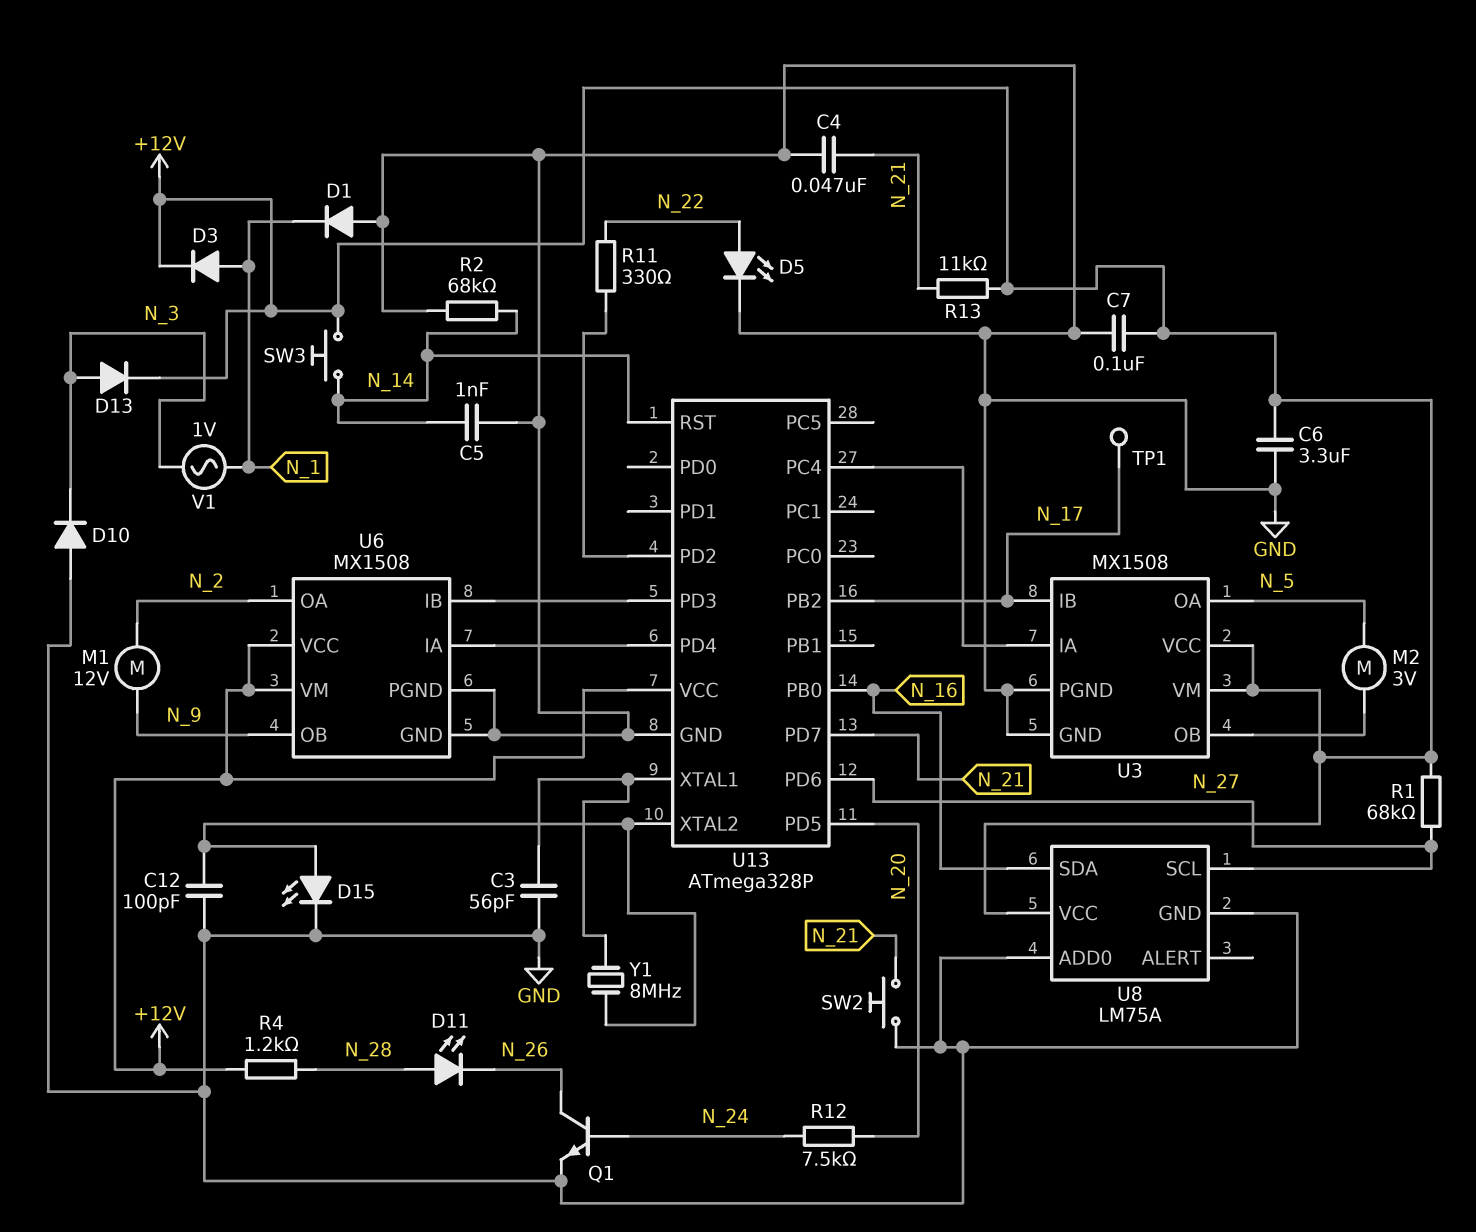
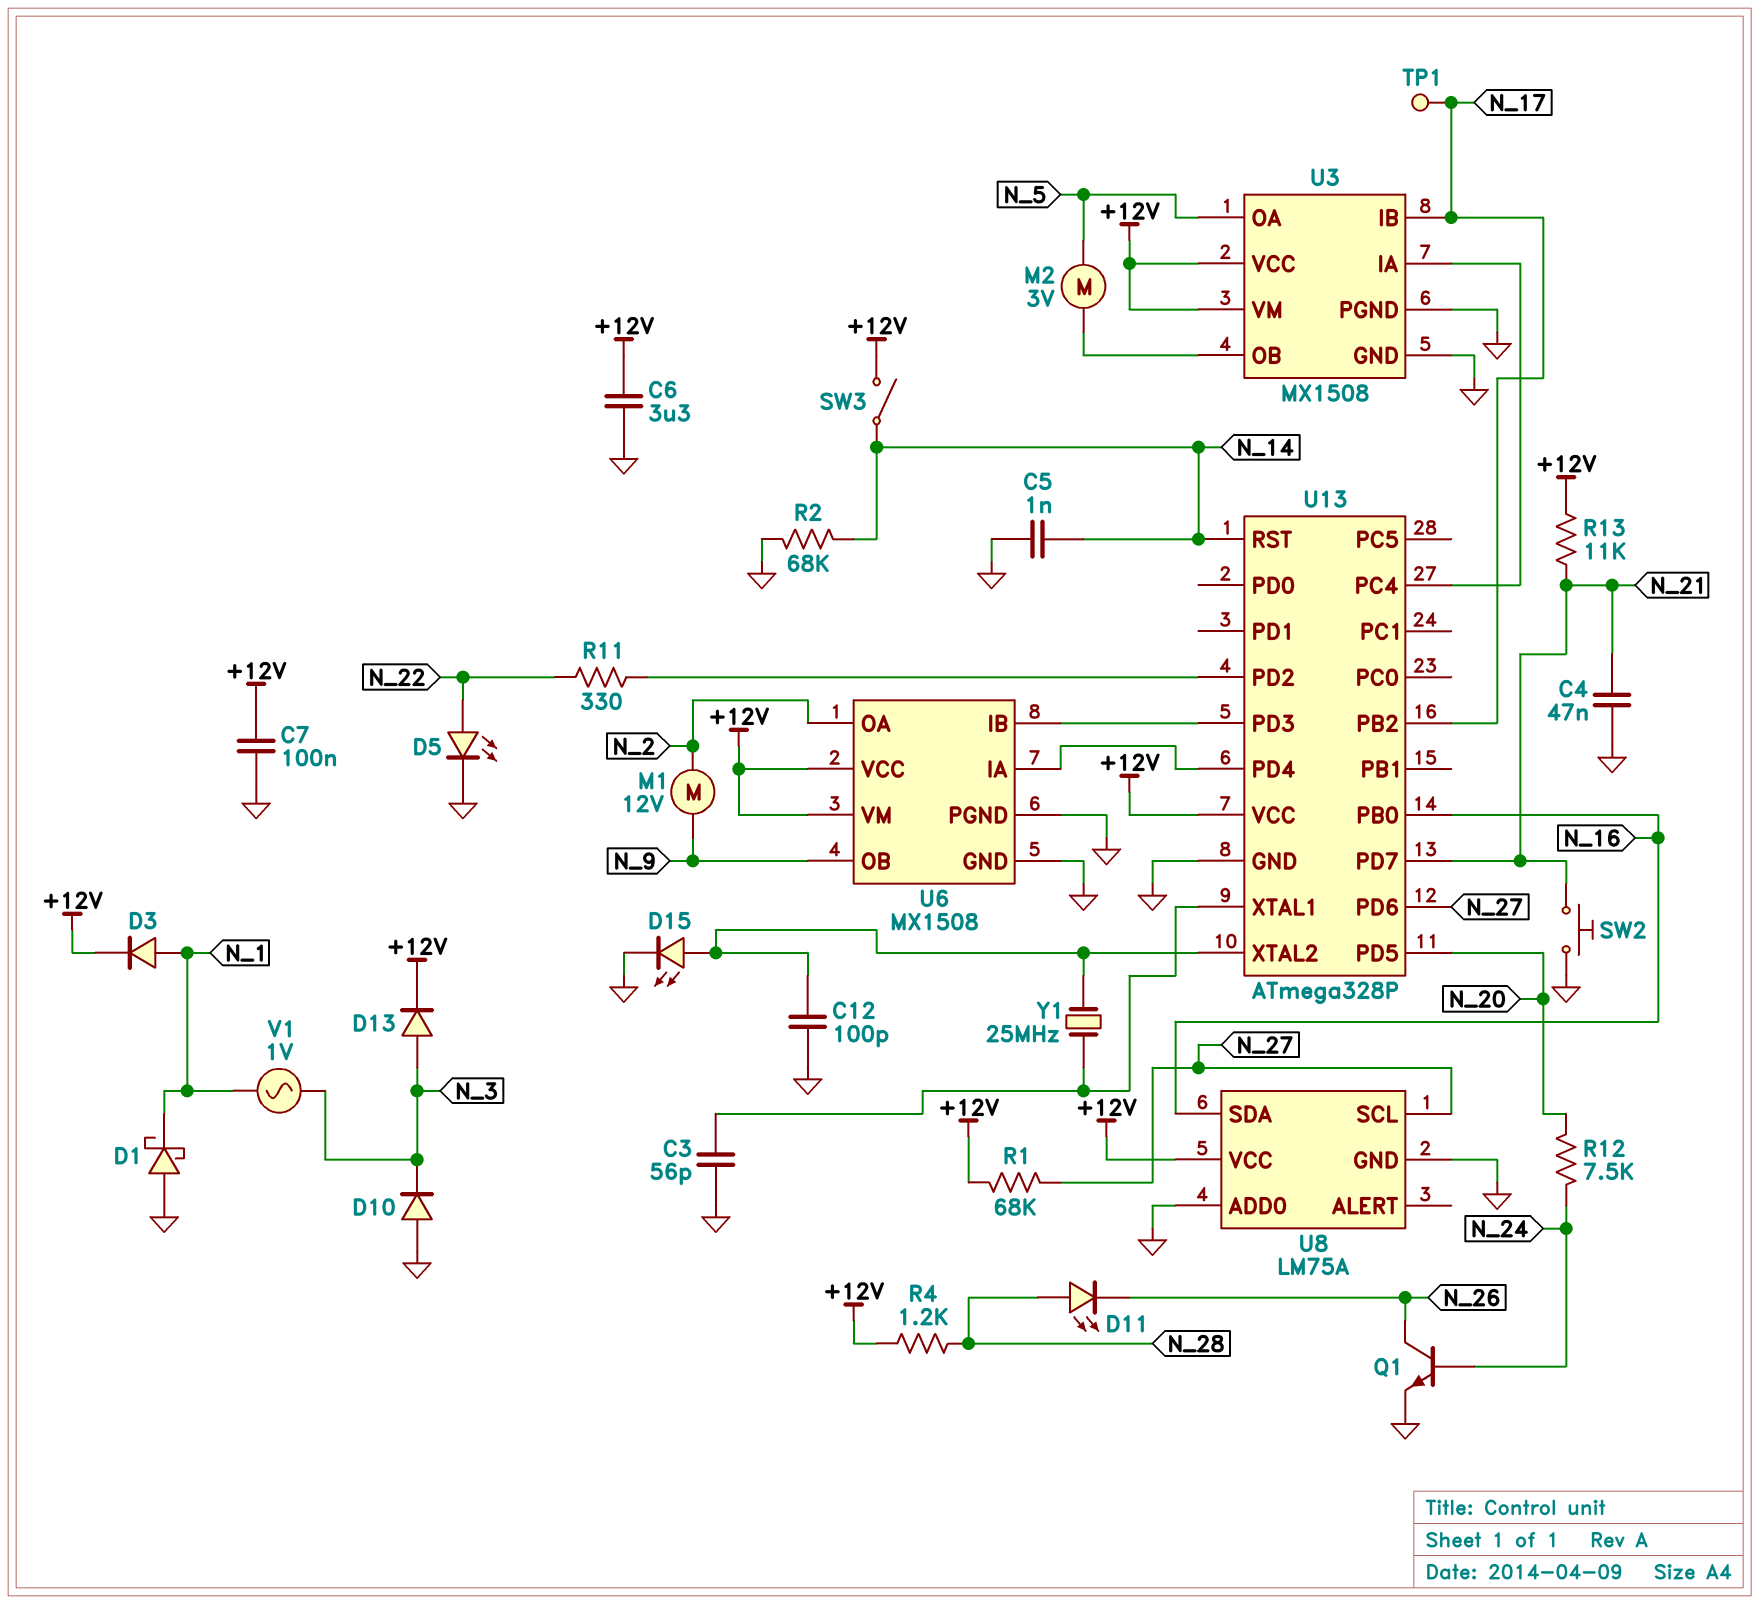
D1: diode (A GND, K N_1) -> schottky (A GND, K N_1)
SW3: button (+12V, N_14) -> switch (+12V, N_14)
Y1: 8MHz (U13/XTAL1, U13/XTAL2) -> 25MHz (U13/XTAL1, U13/XTAL2)

